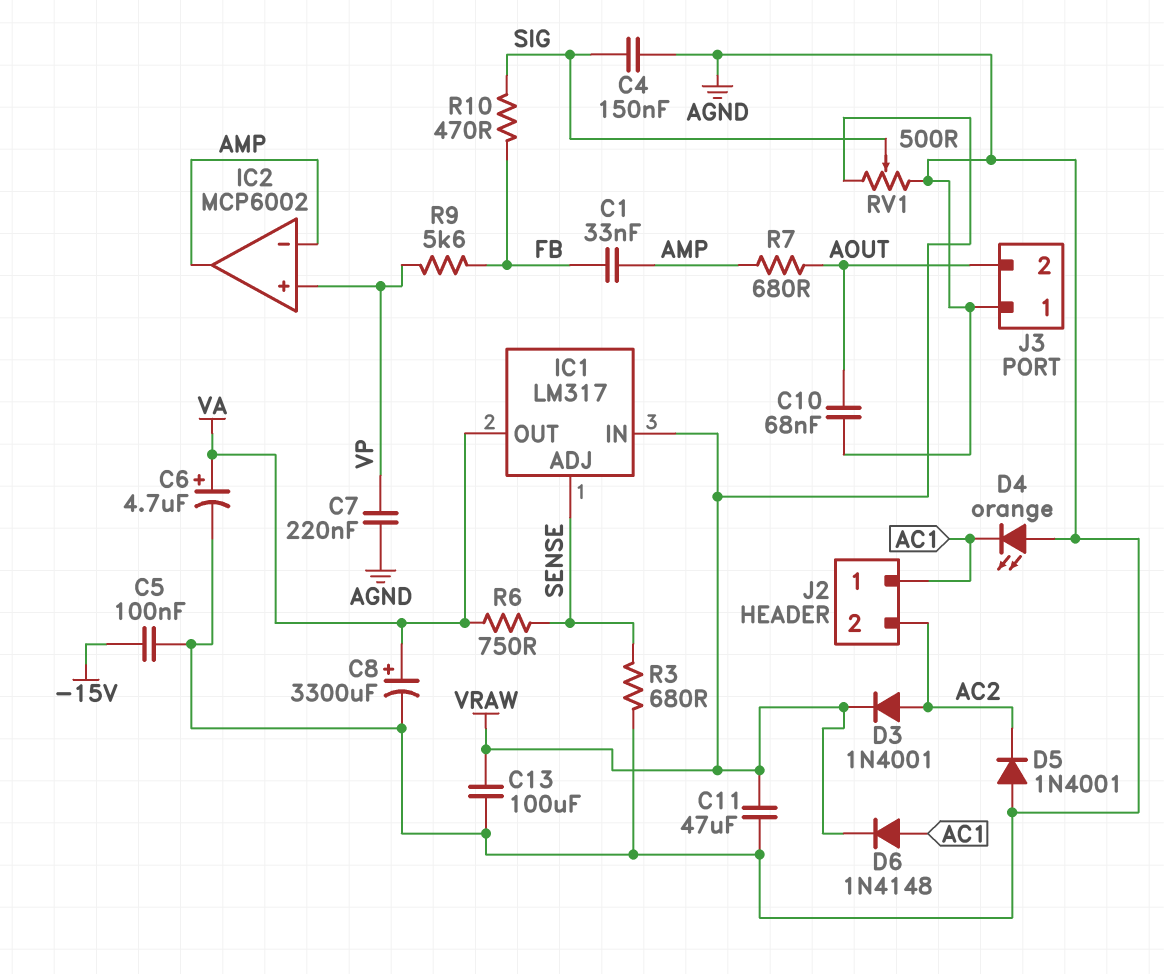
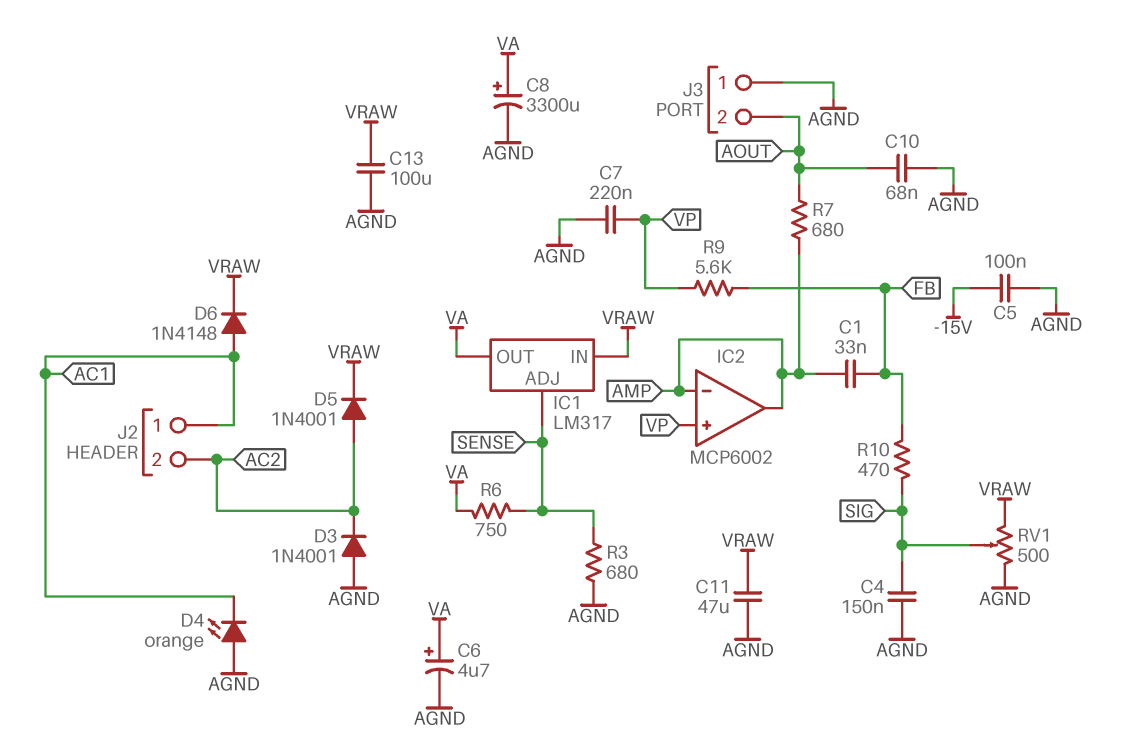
D3: diode 1N4001 (A AC2, K VRAW) -> diode 1N4001 (A AGND, K AC2)
D5: diode 1N4001 (A AGND, K AC2) -> diode 1N4001 (A AC2, K VRAW)

